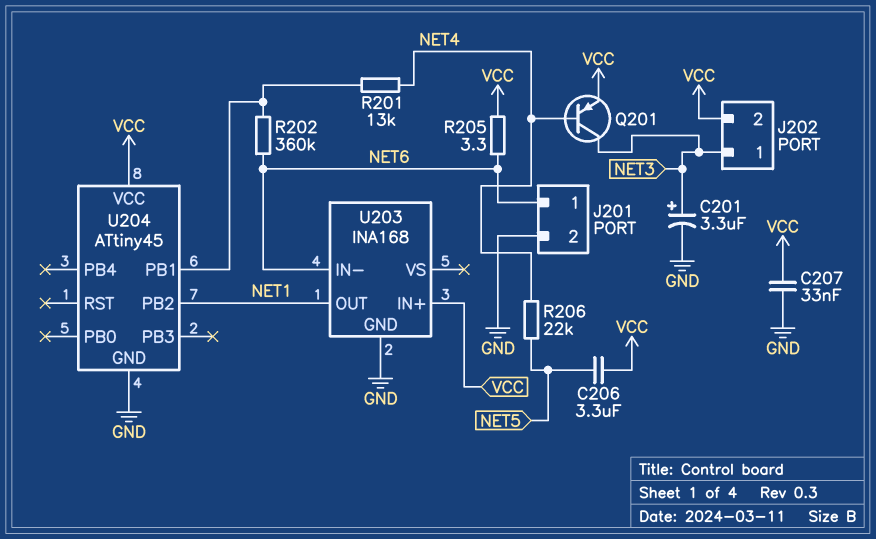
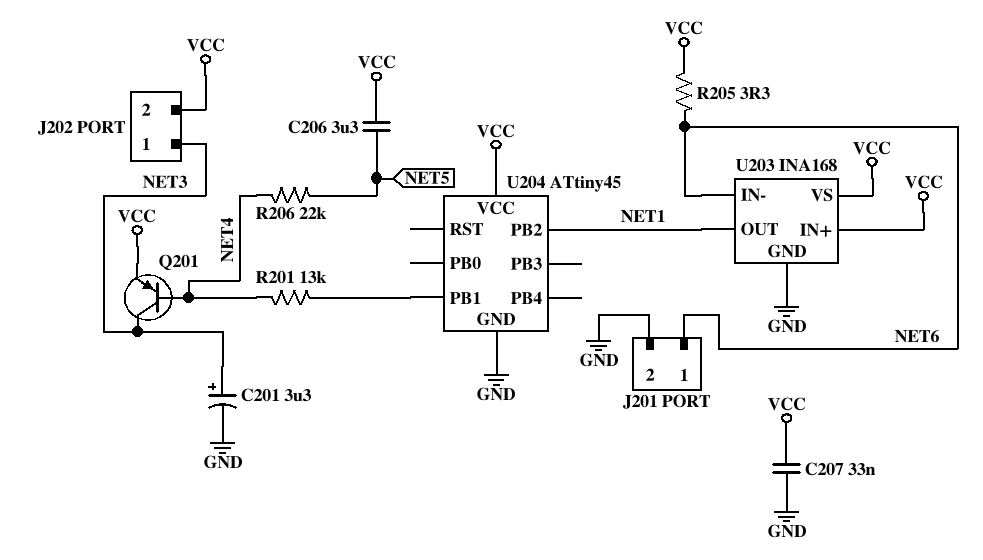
R202: 360k (NET6, U204/PB1) -> none
U203 pin VS: none -> VCC

